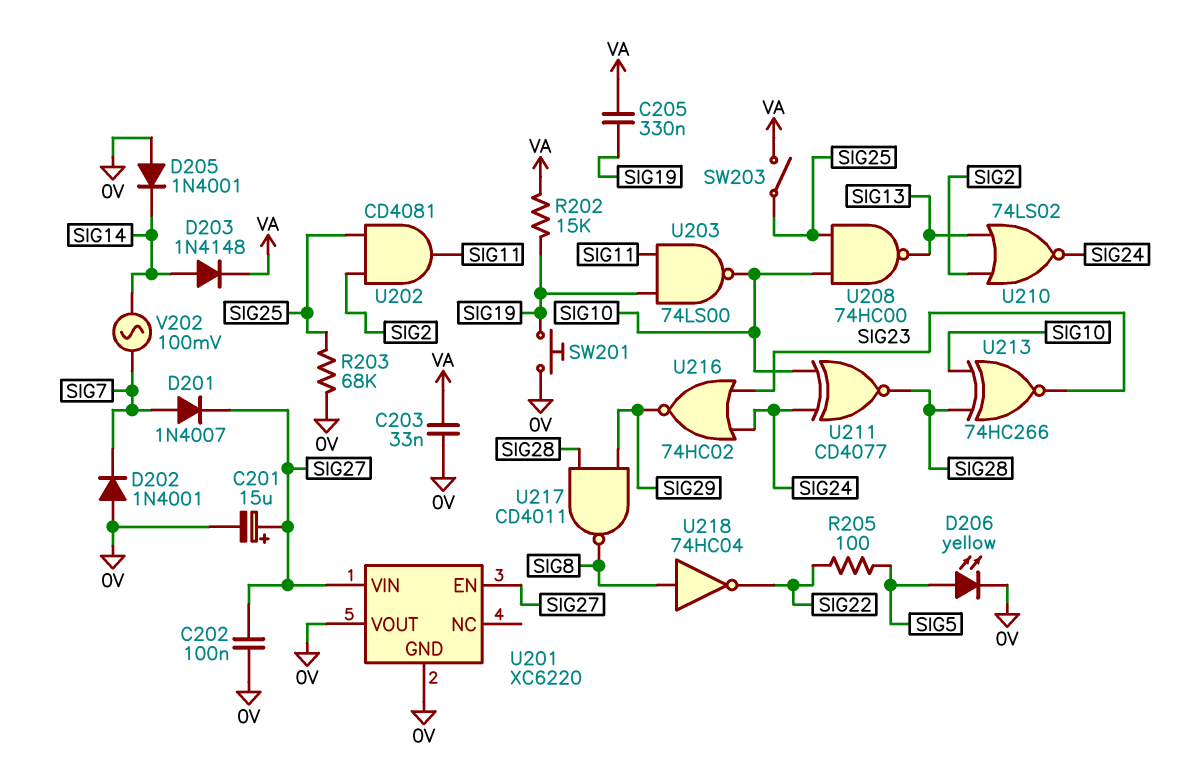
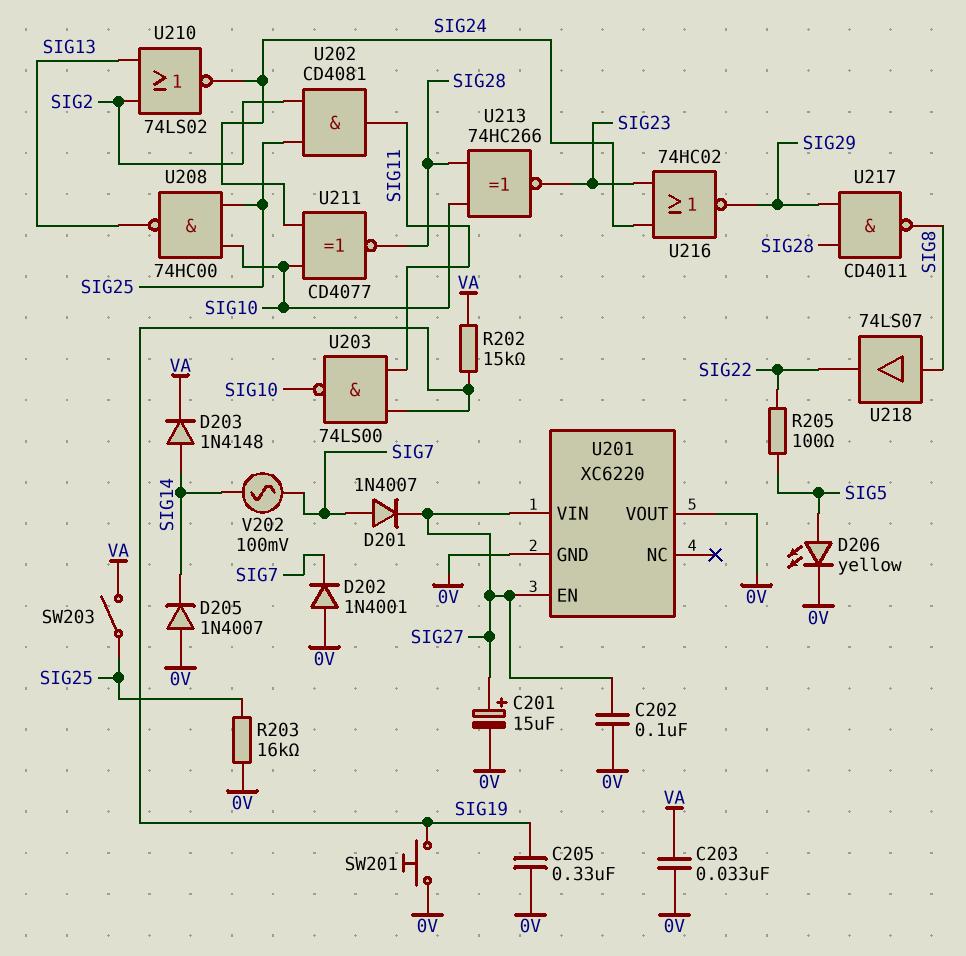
C205: 330nF (SIG19, VA) -> 330nF (0V, SIG19)
D205: diode 1N4001 (A 0V, K SIG14) -> diode 1N4007 (A 0V, K SIG14)
R203: 68k (0V, SIG25) -> 16k (0V, SIG25)
U218: NOT 74HC04 (in SIG8, out SIG22) -> buffer 74LS07 (in SIG8, out SIG22)

